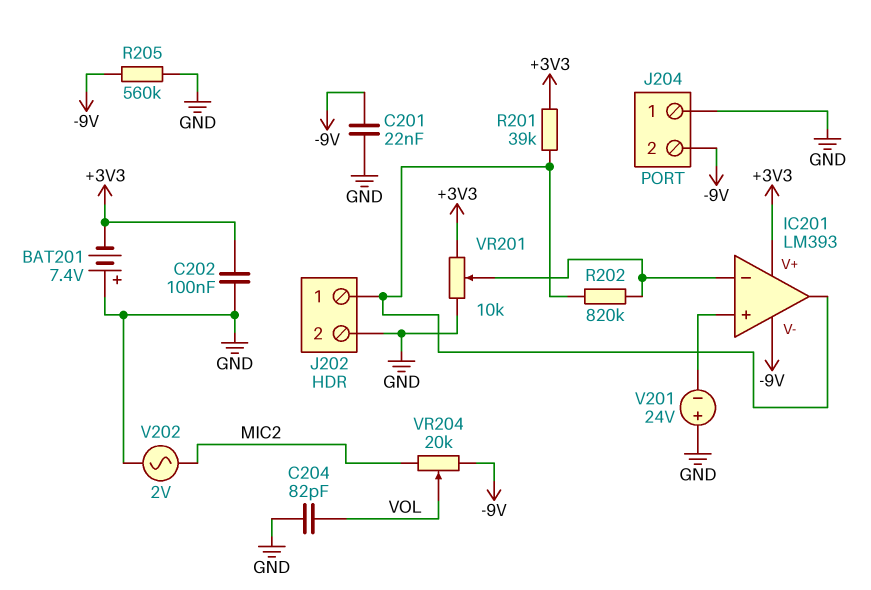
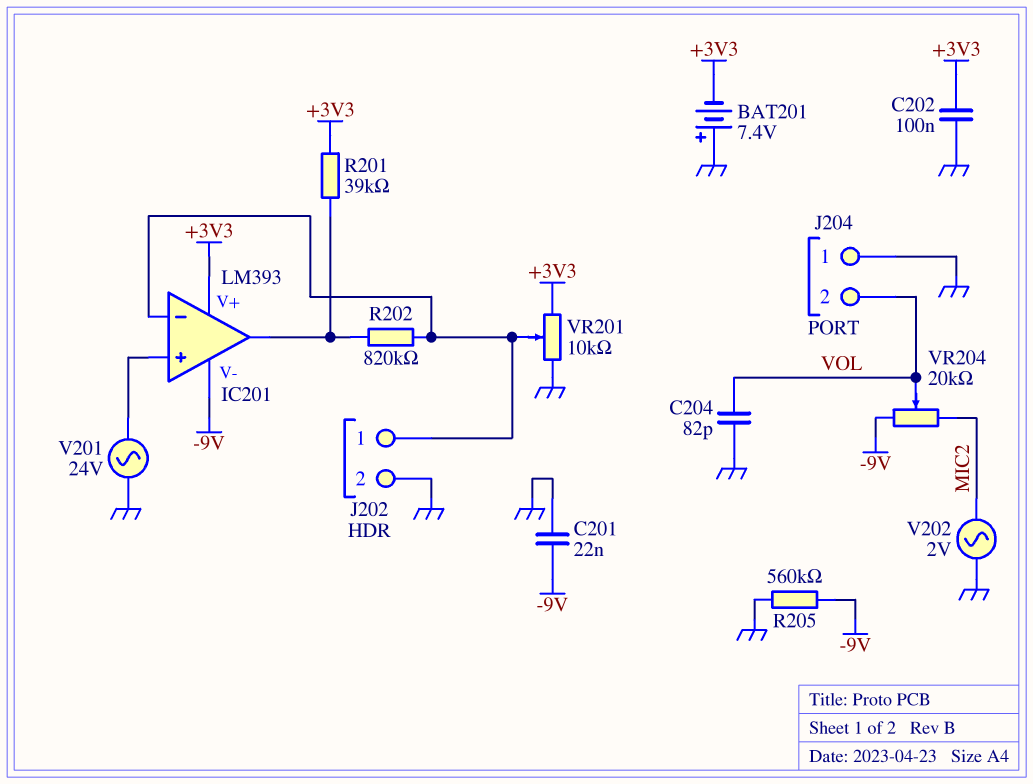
J202 pin 1: IC201/out -> IC201/in-
J204 pin 2: -9V -> VOL
V201: 24V (plus GND, minus IC201/in+) -> AC 24V (GND, IC201/in+)

